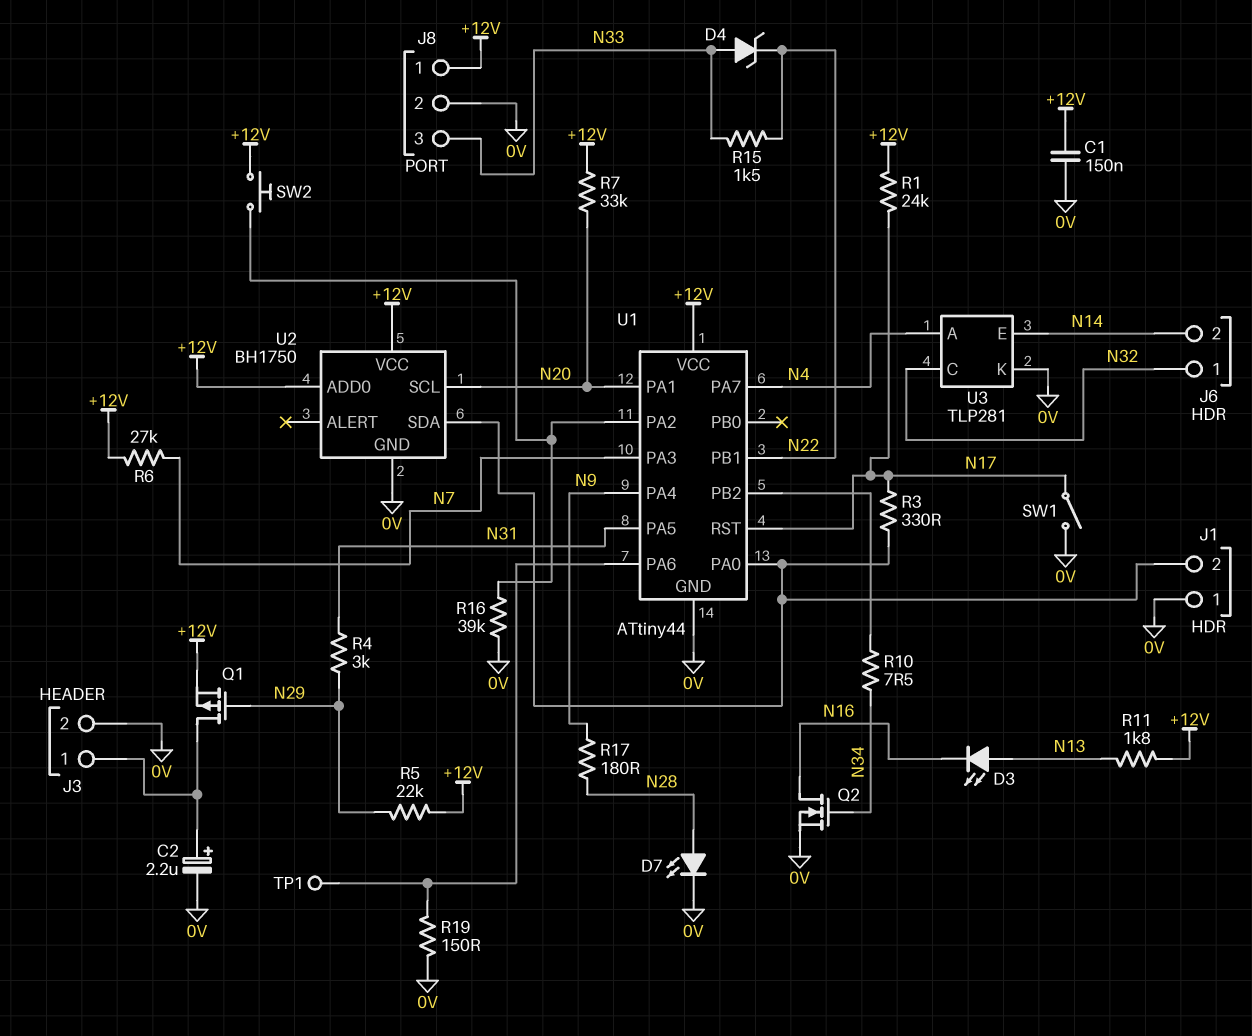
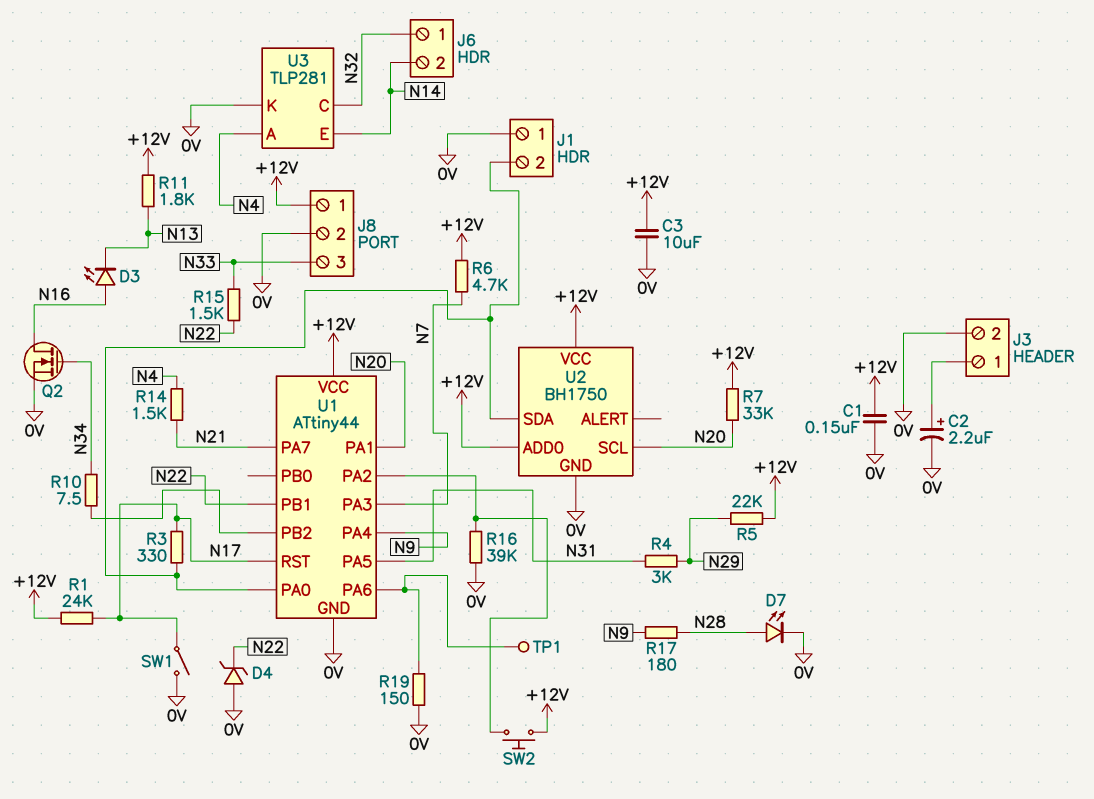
C3: none -> 10uF (+12V, 0V)
D3: LED (A N13, K N16) -> LED (A N16, K N13)
D4: zener (A N33, K N22) -> zener (A 0V, K N22)
Q1: PMOS (G N29, D J3/1, S +12V) -> none
R6: 27k (+12V, N7) -> 4.7k (+12V, N7)
R14: none -> 1.5k (N4, N21)
U1 pin PA7: N4 -> N21

